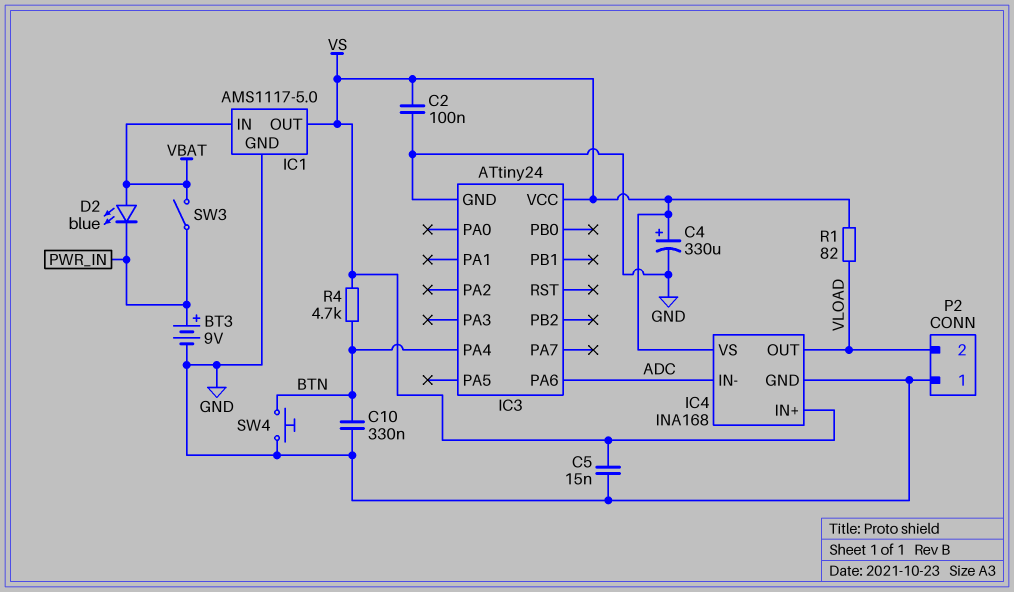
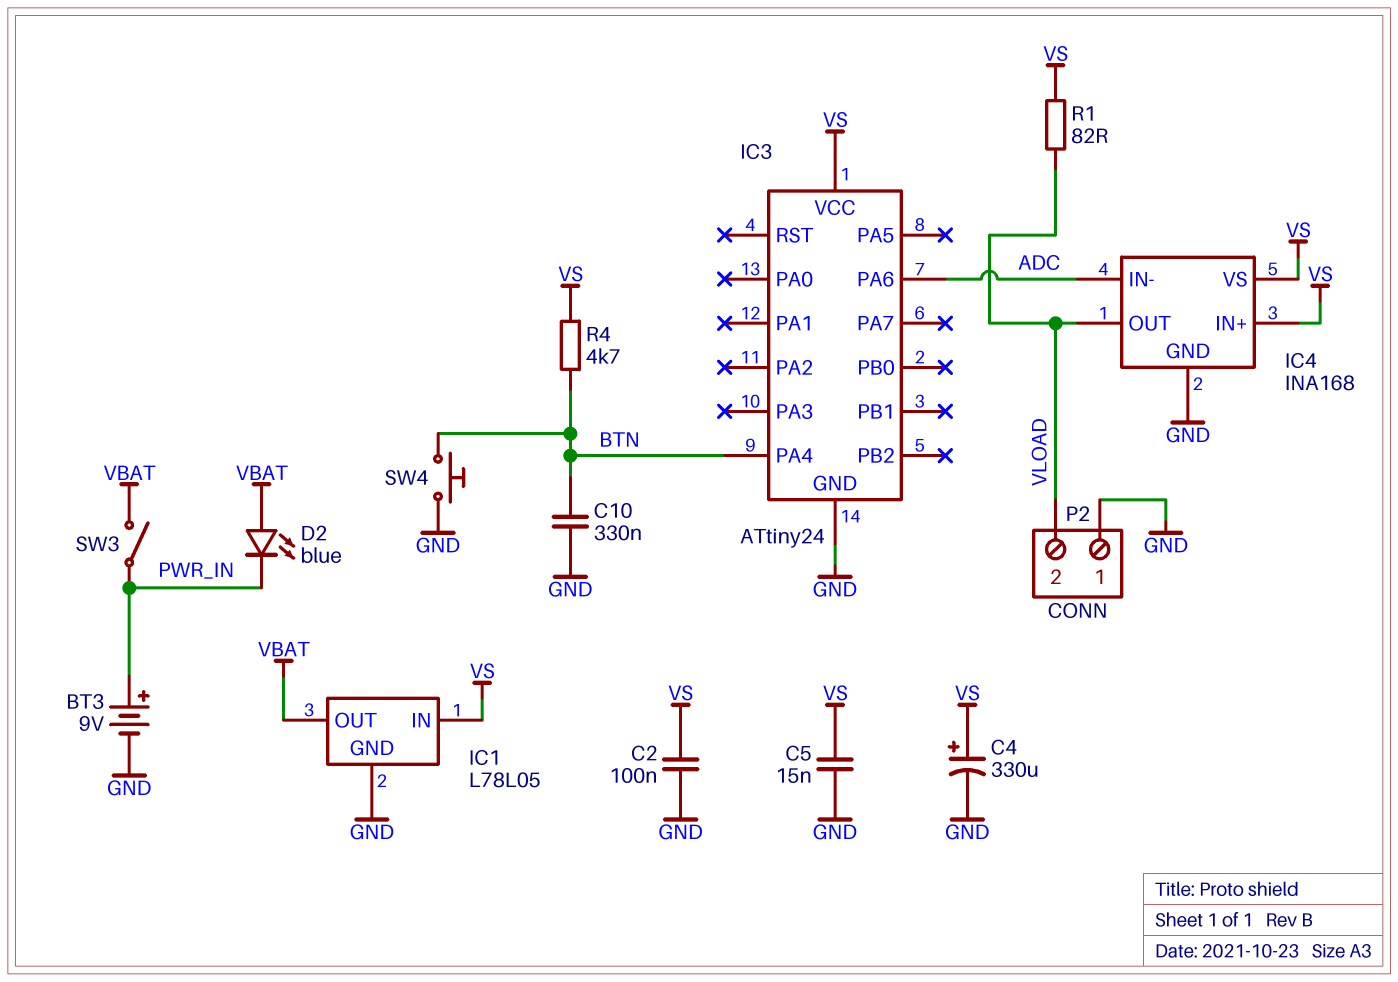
IC1: AMS1117-5.0 -> L78L05
IC1 pin IN: VBAT -> VS
IC1 pin OUT: VS -> VBAT

